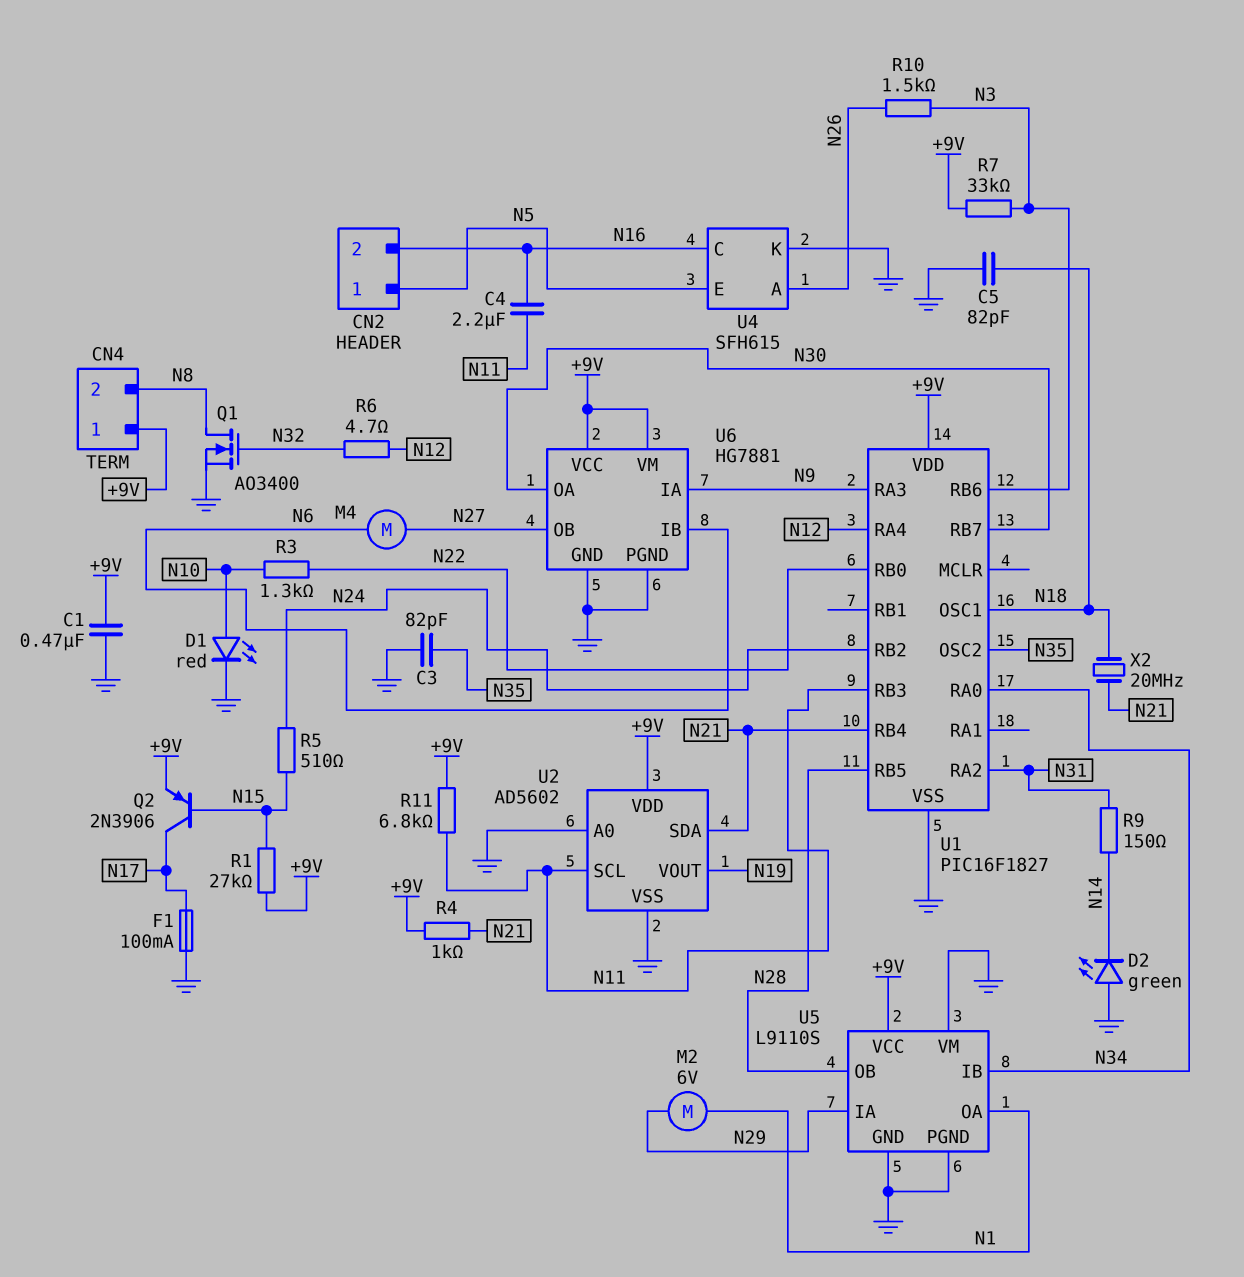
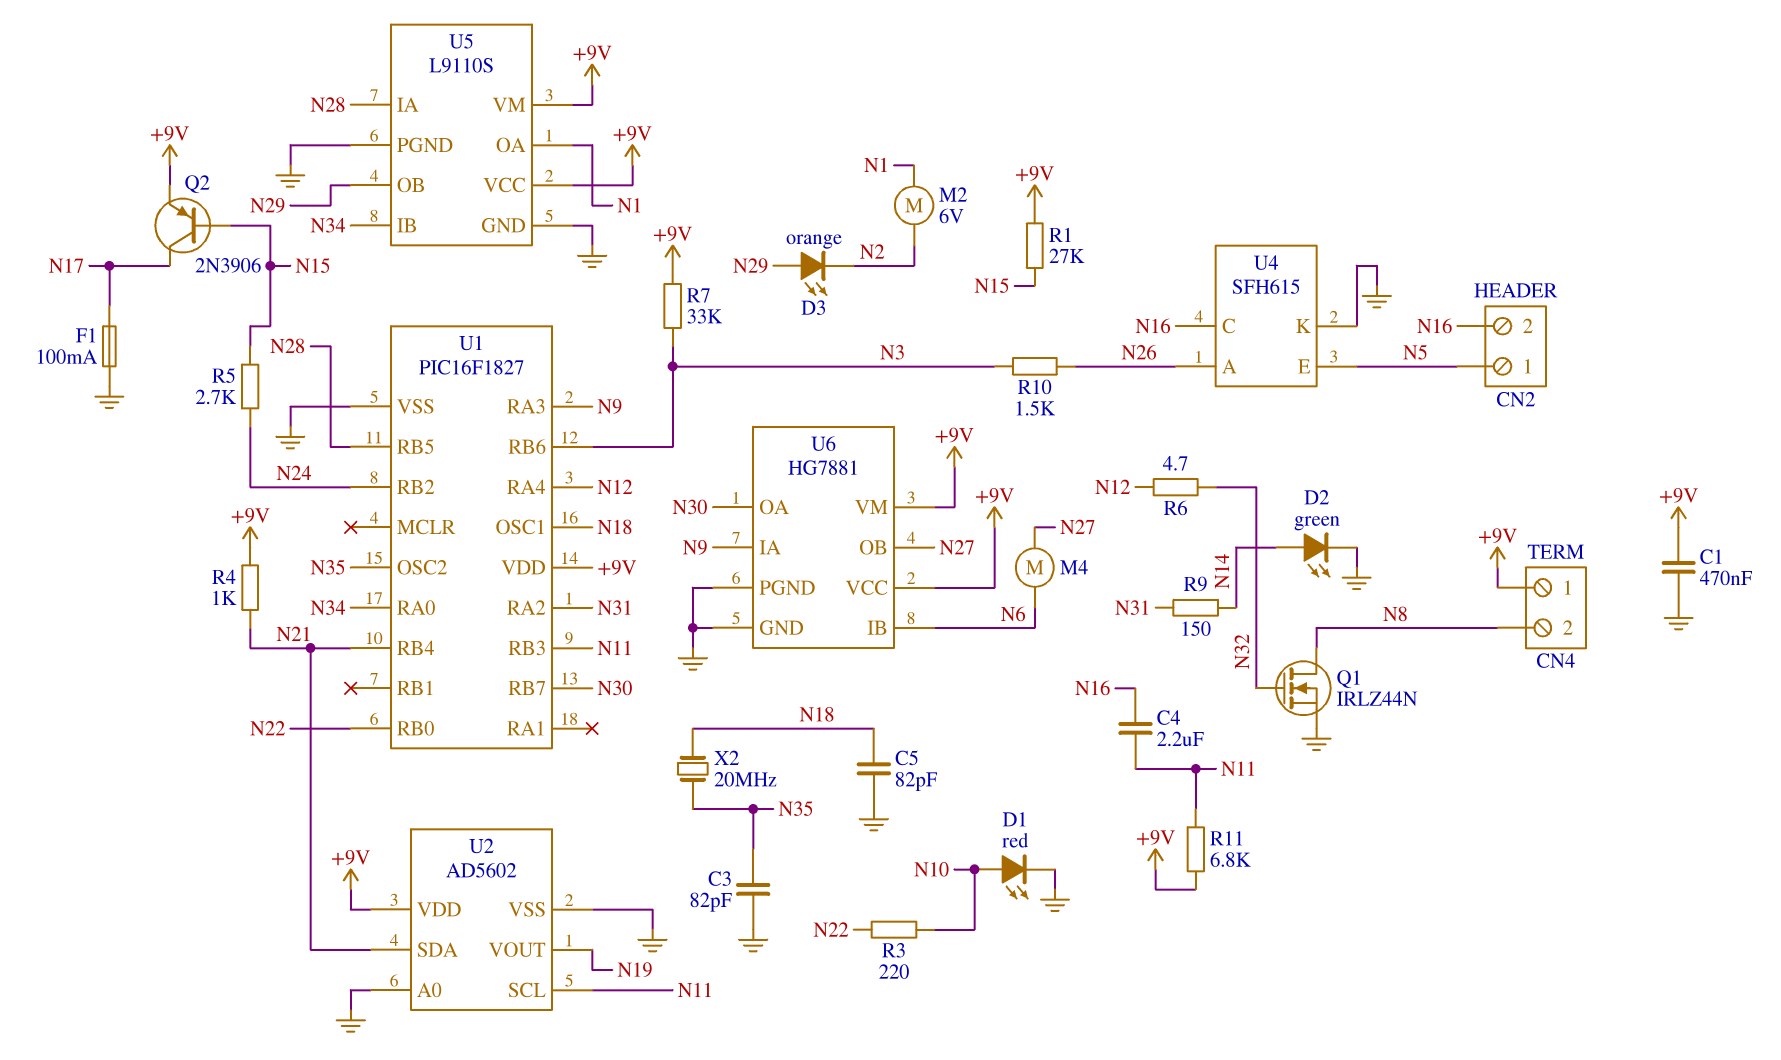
D2: LED green (A GND, K N14) -> LED green (A N14, K GND)
D3: none -> LED orange (A N29, K N2)
M2: motor 6V (N1, N29) -> motor 6V (N1, N2)
Q1: NMOS AO3400 (G N32, D N8, S GND) -> NMOS IRLZ44N (G N32, D N8, S GND)
R3: 1.3k (N10, N22) -> 220 (N10, N22)
R5: 510 (N15, N24) -> 2.7k (N15, N24)
U5 pin IA: N29 -> N28
U5 pin OB: N28 -> N29
U5 pin VM: GND -> +9V
X2: 20MHz (N18, N21) -> 20MHz (N18, N35)

